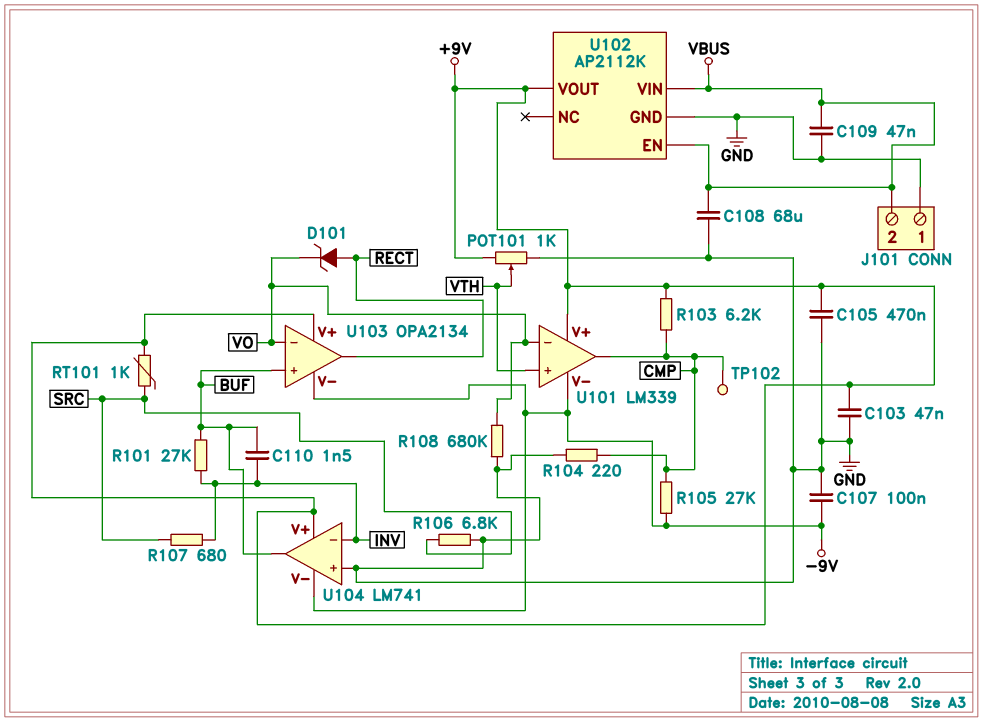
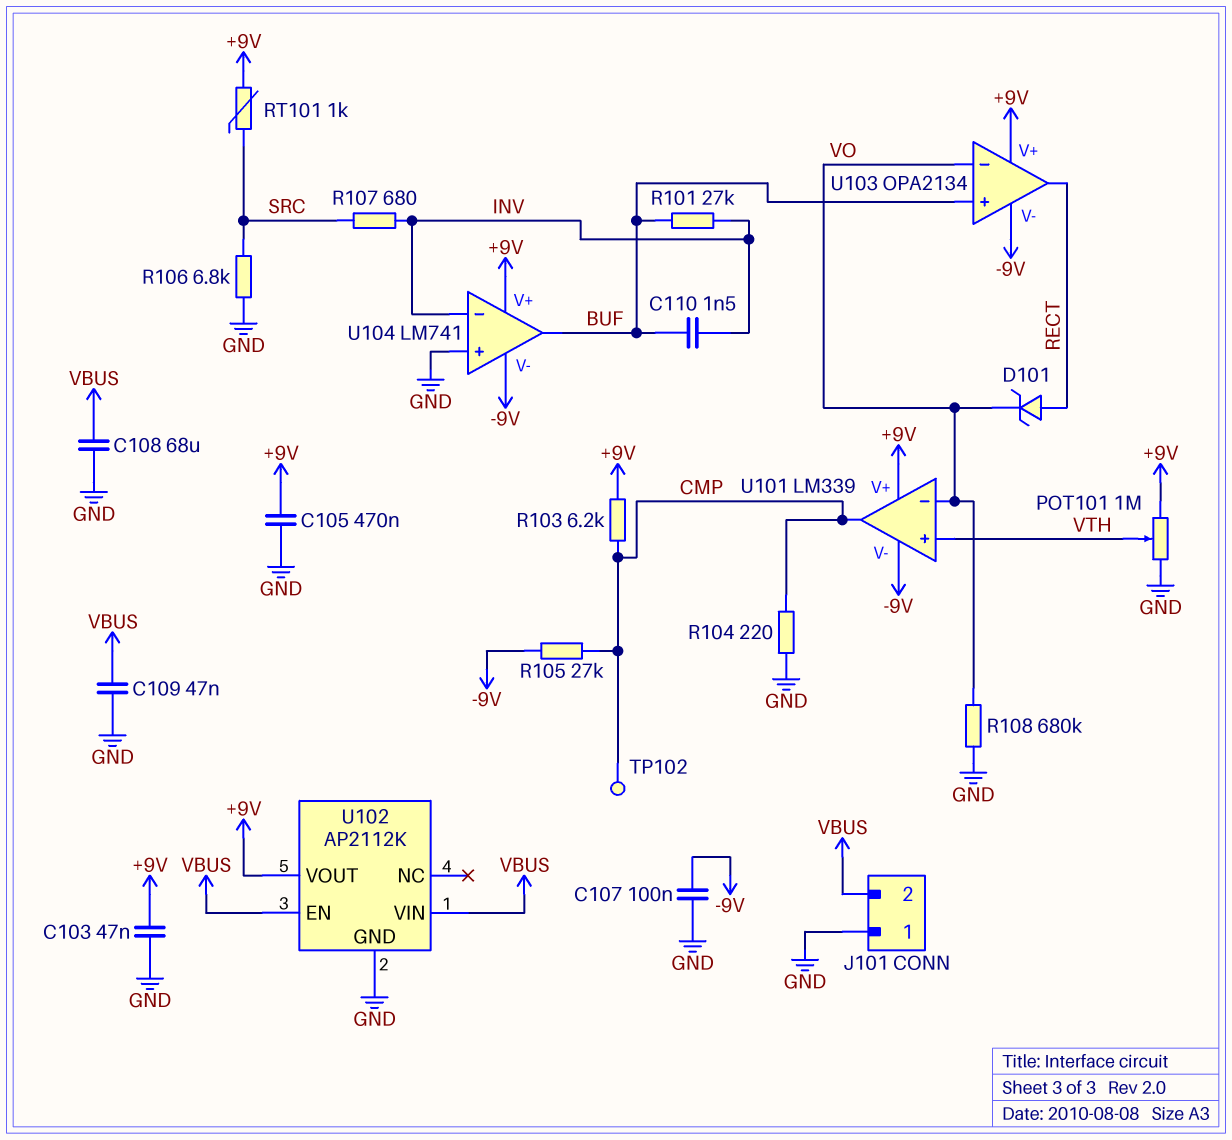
POT101: 1k (+9V, GND, wiper VTH) -> 1M (+9V, GND, wiper VTH)

